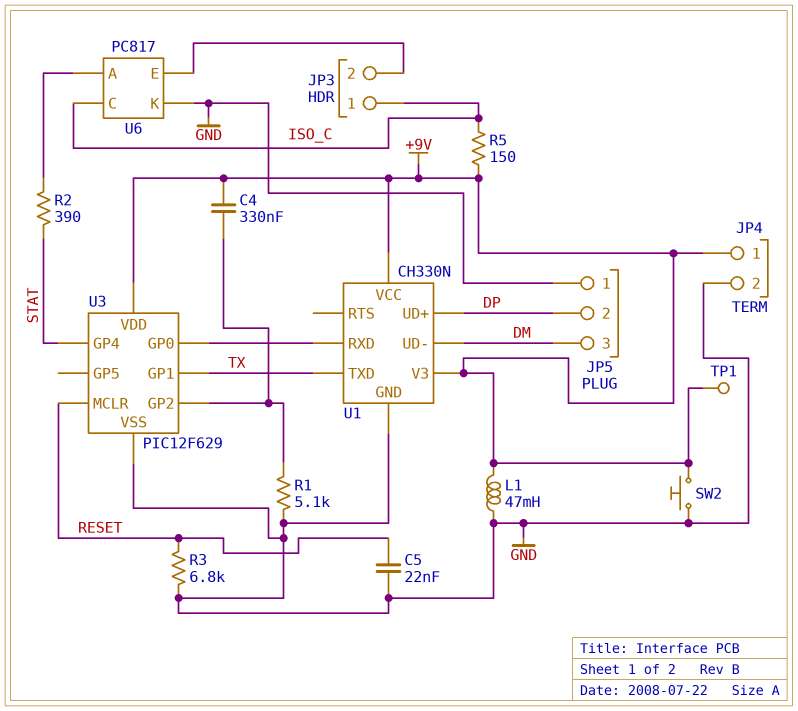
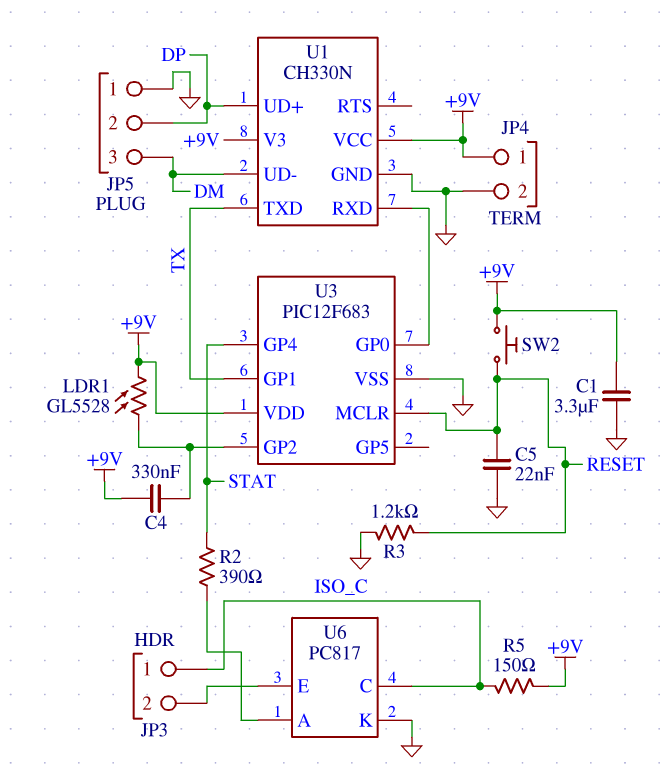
C1: none -> 3.3uF (+9V, GND)
L1: 47mH (+9V, GND) -> none
LDR1: none -> GL5528 (+9V, U3/GP2)
R1: 5.1k (GND, U3/GP2) -> none
R3: 6.8k (GND, RESET) -> 1.2k (GND, RESET)
SW2: button (+9V, GND) -> button (+9V, RESET)
TP1: test point (+9V) -> none
U3: PIC12F629 -> PIC12F683

